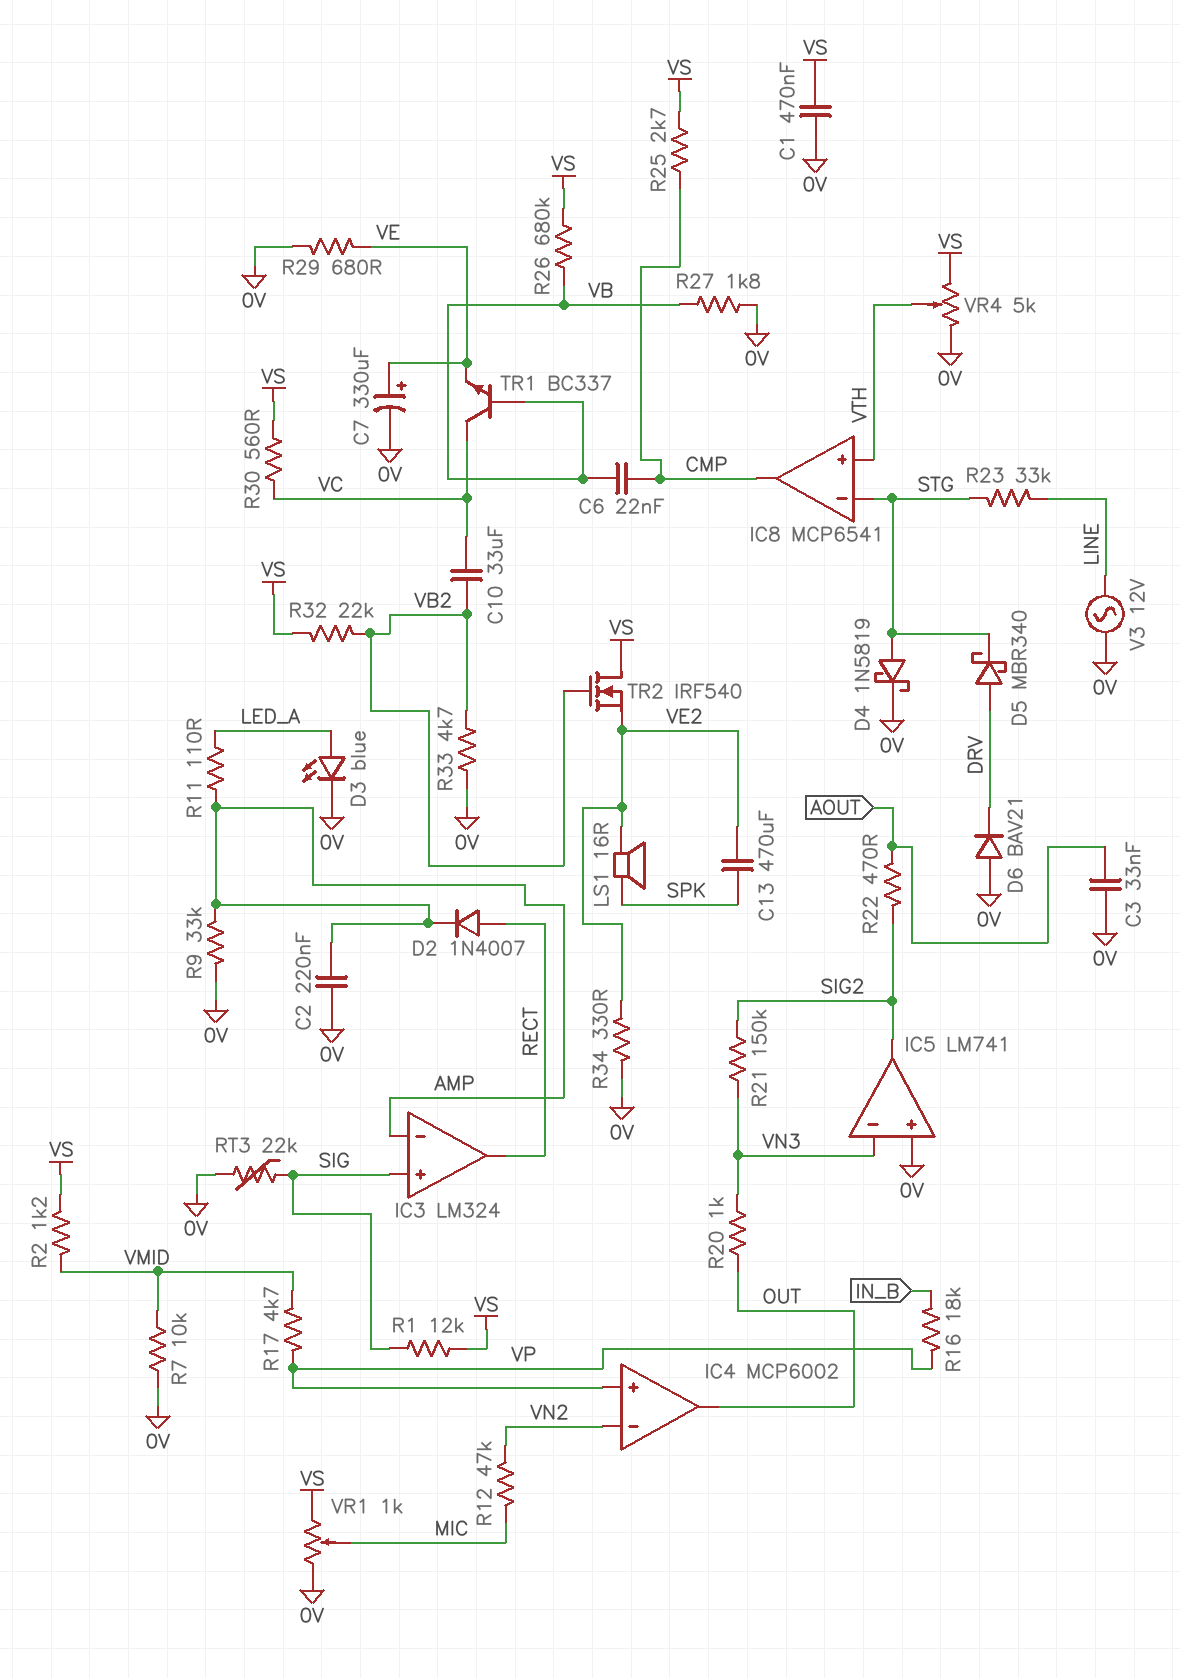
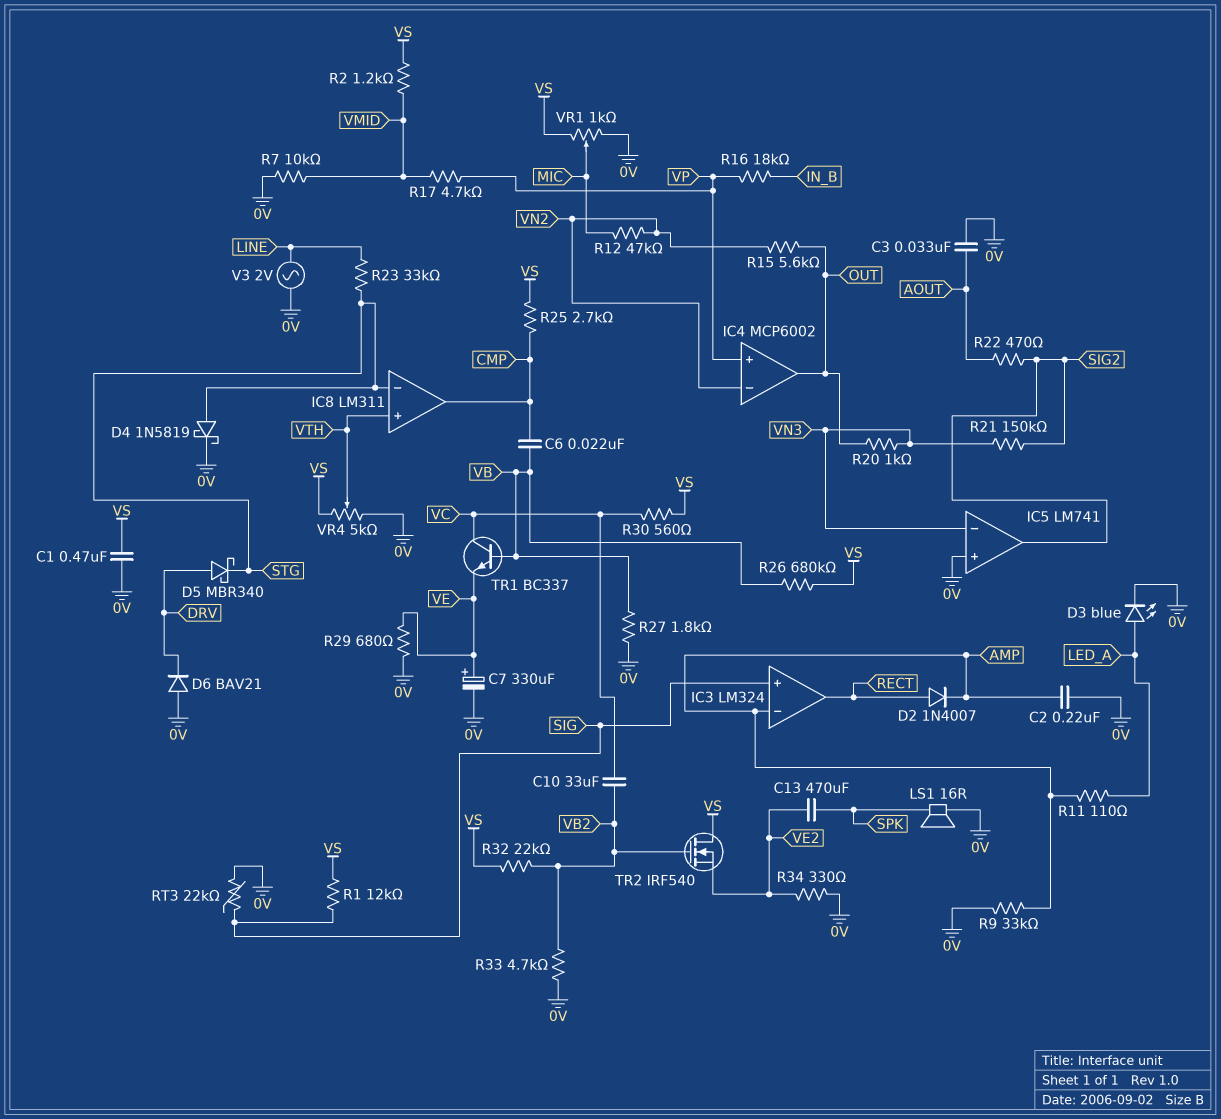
IC8: MCP6541 -> LM311
LS1: speaker 16R (SPK, VE2) -> speaker 16R (0V, SPK)
R15: none -> 5.6k (OUT, VN2)
V3: AC 12V (0V, LINE) -> AC 2V (0V, LINE)

